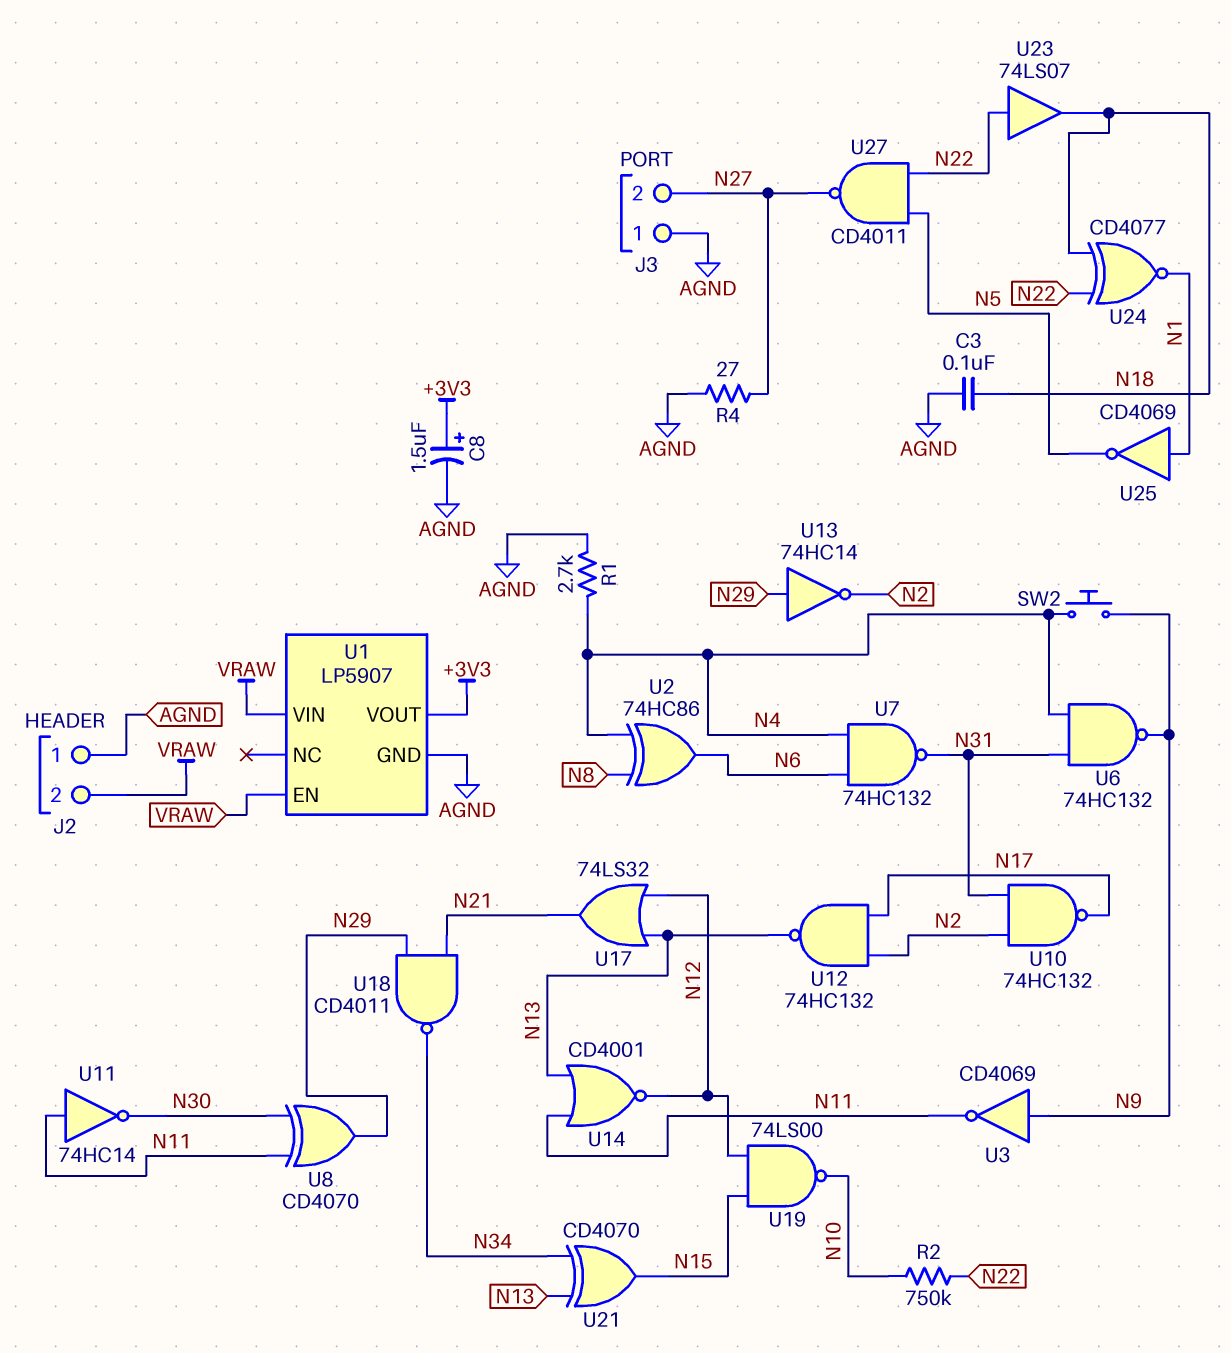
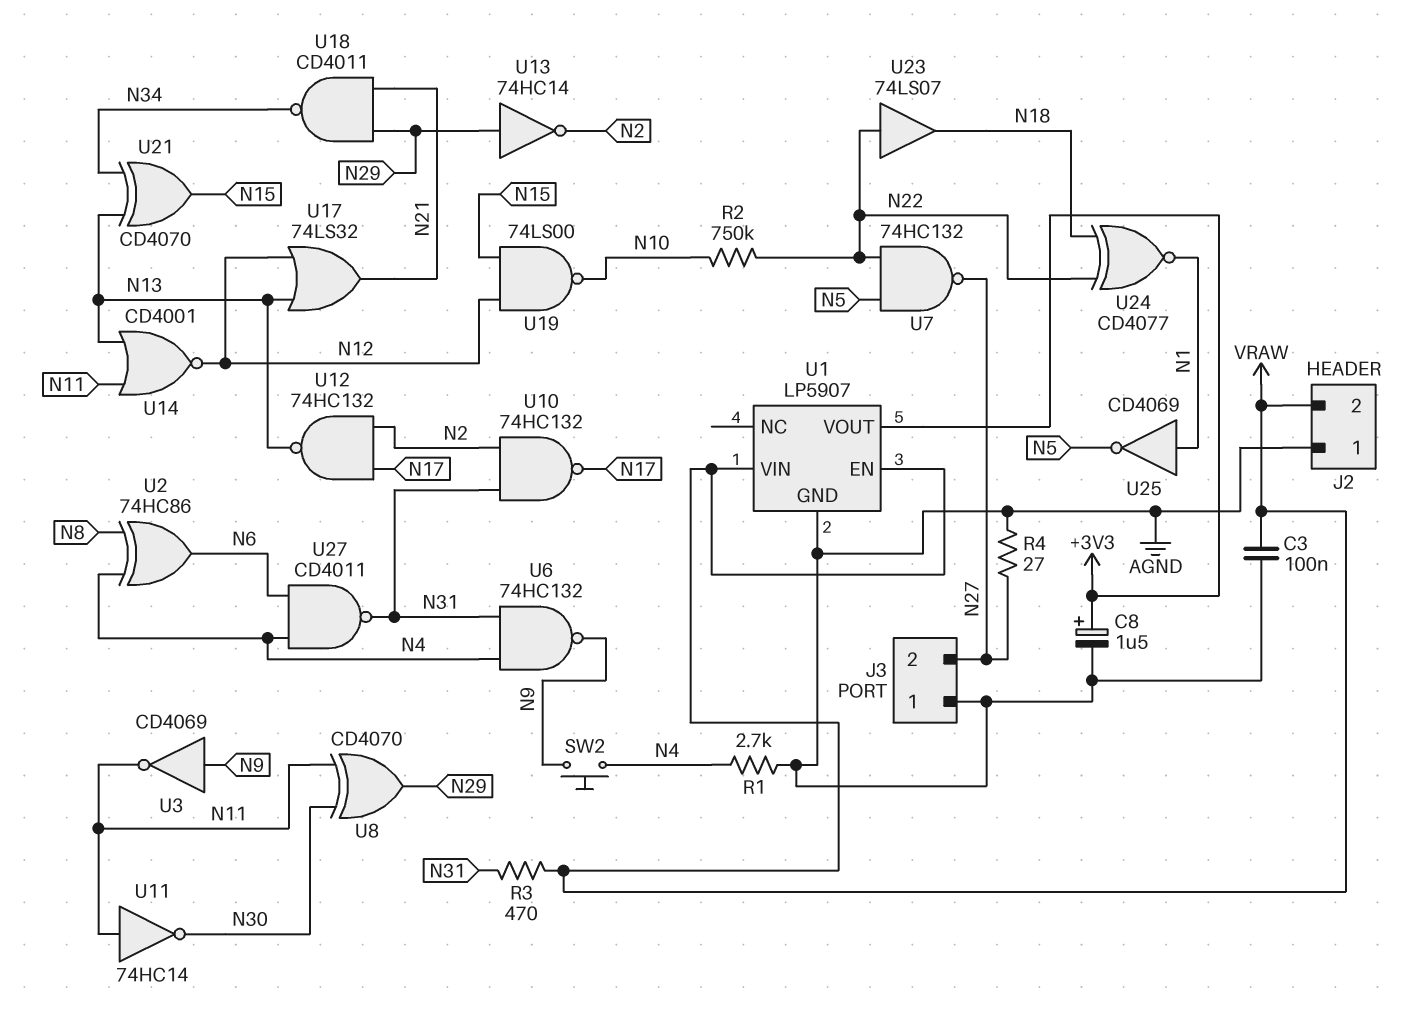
C3: 100nF (AGND, N18) -> 100nF (AGND, VRAW)
R3: none -> 470 (N31, VRAW)
U7: NAND 74HC132 (in N4, in N6, out N31) -> NAND 74HC132 (in N5, in N22, out N27)
U27: NAND CD4011 (in N5, in N22, out N27) -> NAND CD4011 (in N4, in N6, out N31)

